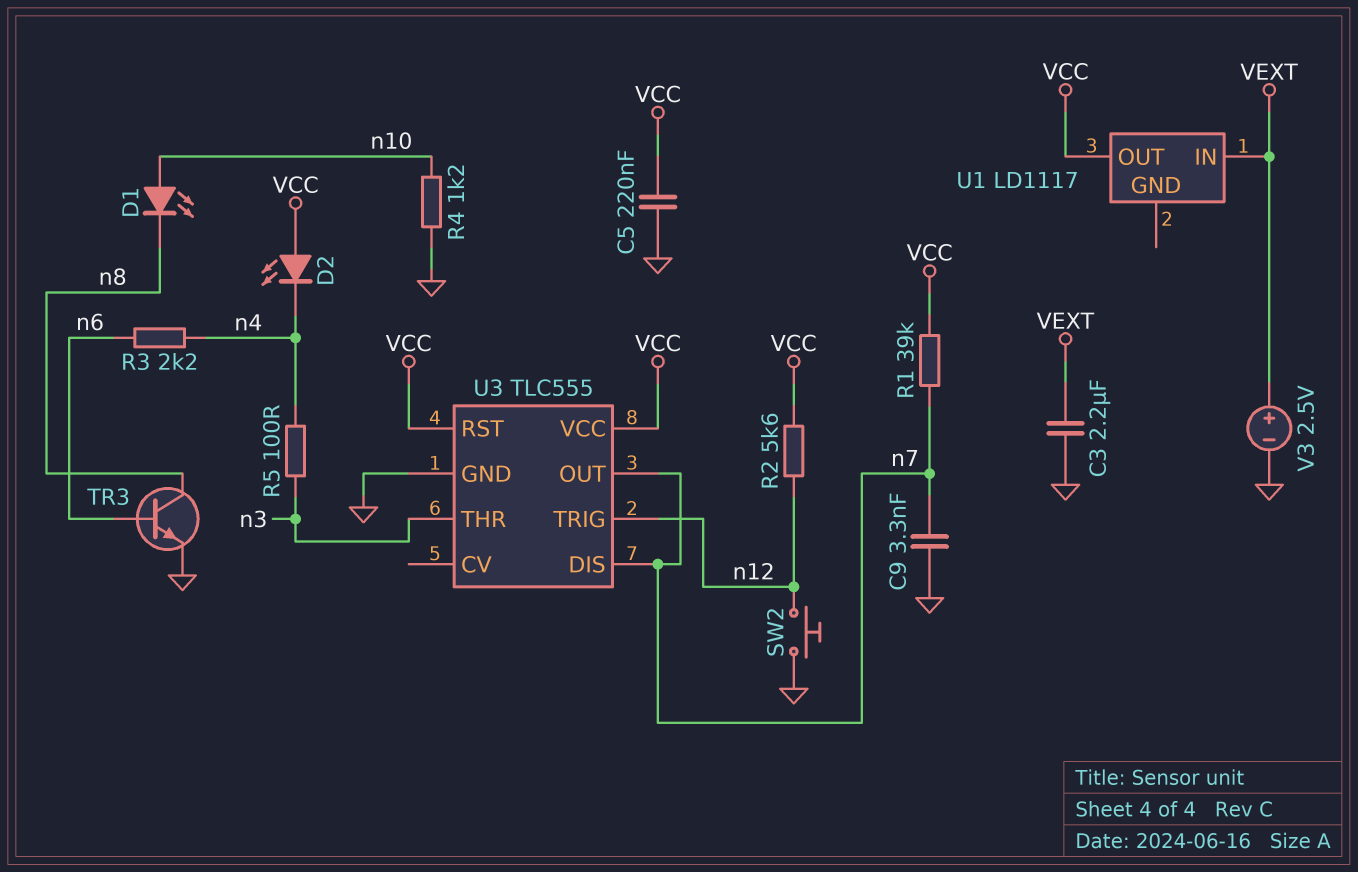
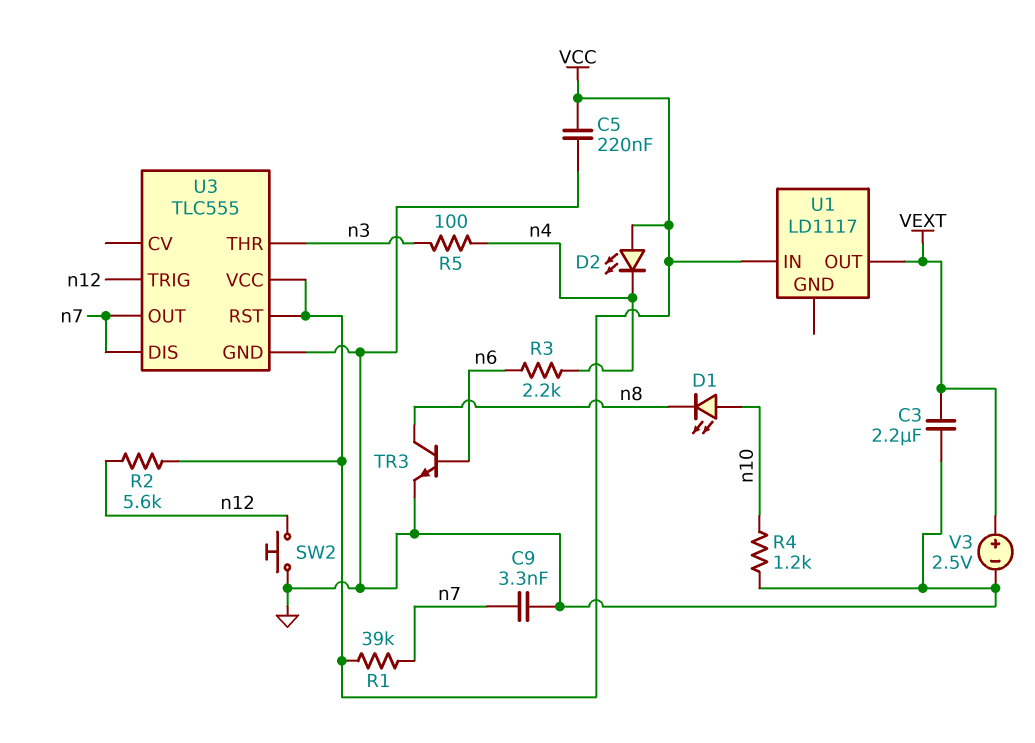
U1 pin IN: VEXT -> VCC
U1 pin OUT: VCC -> VEXT

